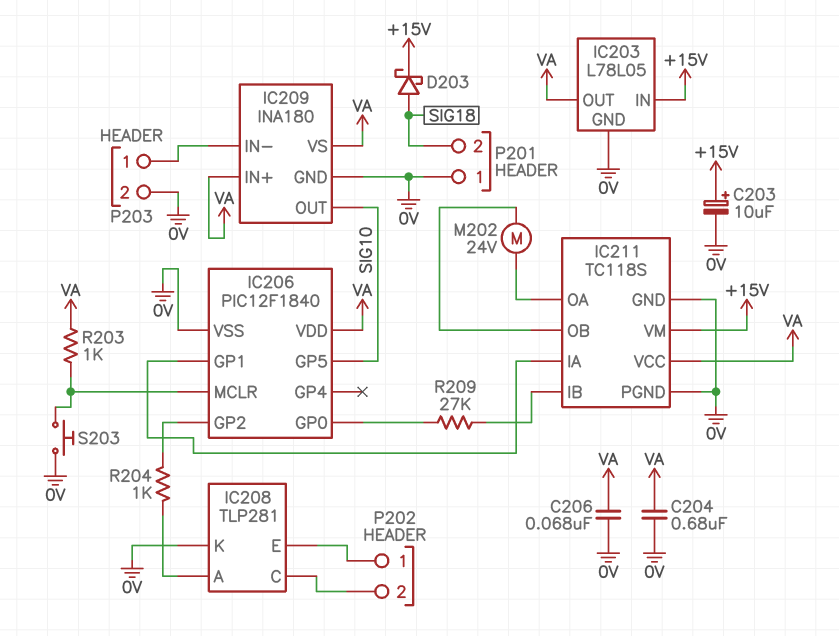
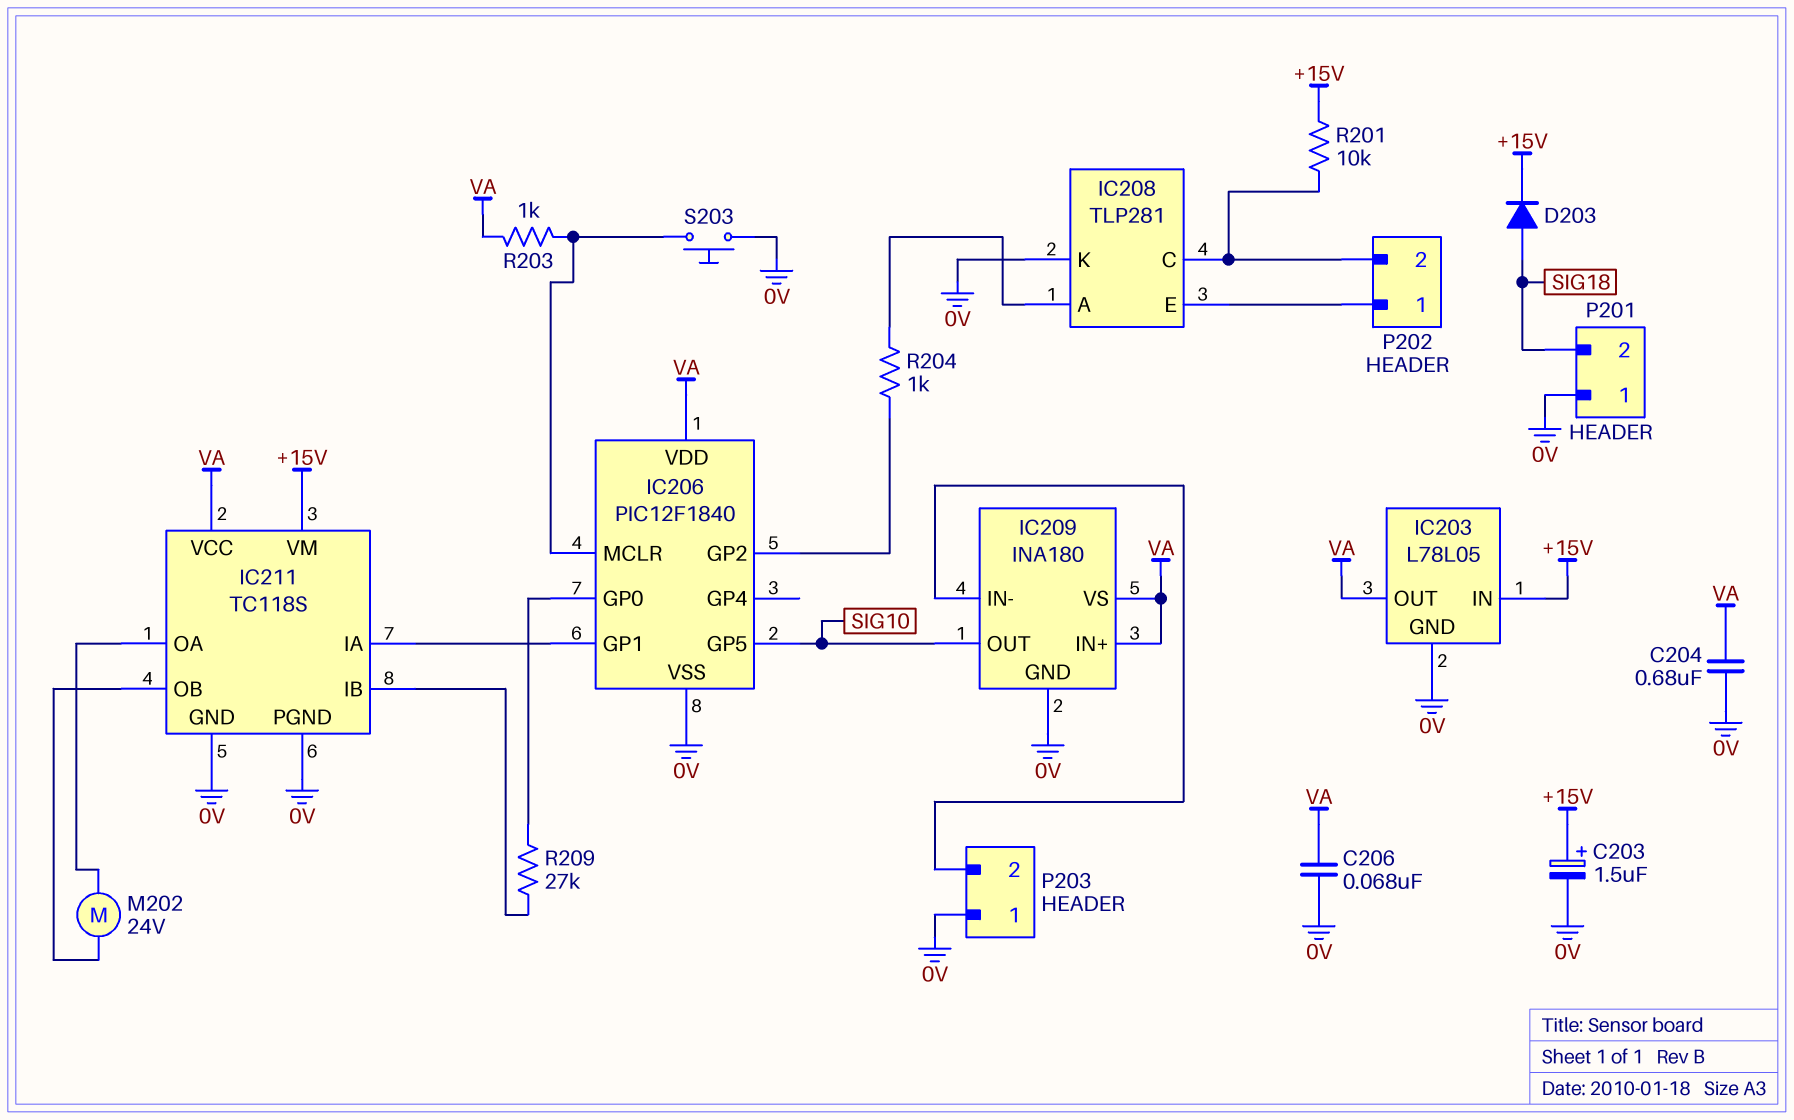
C203: 10uF (plus +15V, minus 0V) -> 1.5uF (plus +15V, minus 0V)
D203: schottky (A SIG18, K +15V) -> diode (A SIG18, K +15V)
P203 pin 1: IC209/IN- -> 0V
P203 pin 2: 0V -> IC209/IN-
R201: none -> 10k (+15V, IC208/C)

